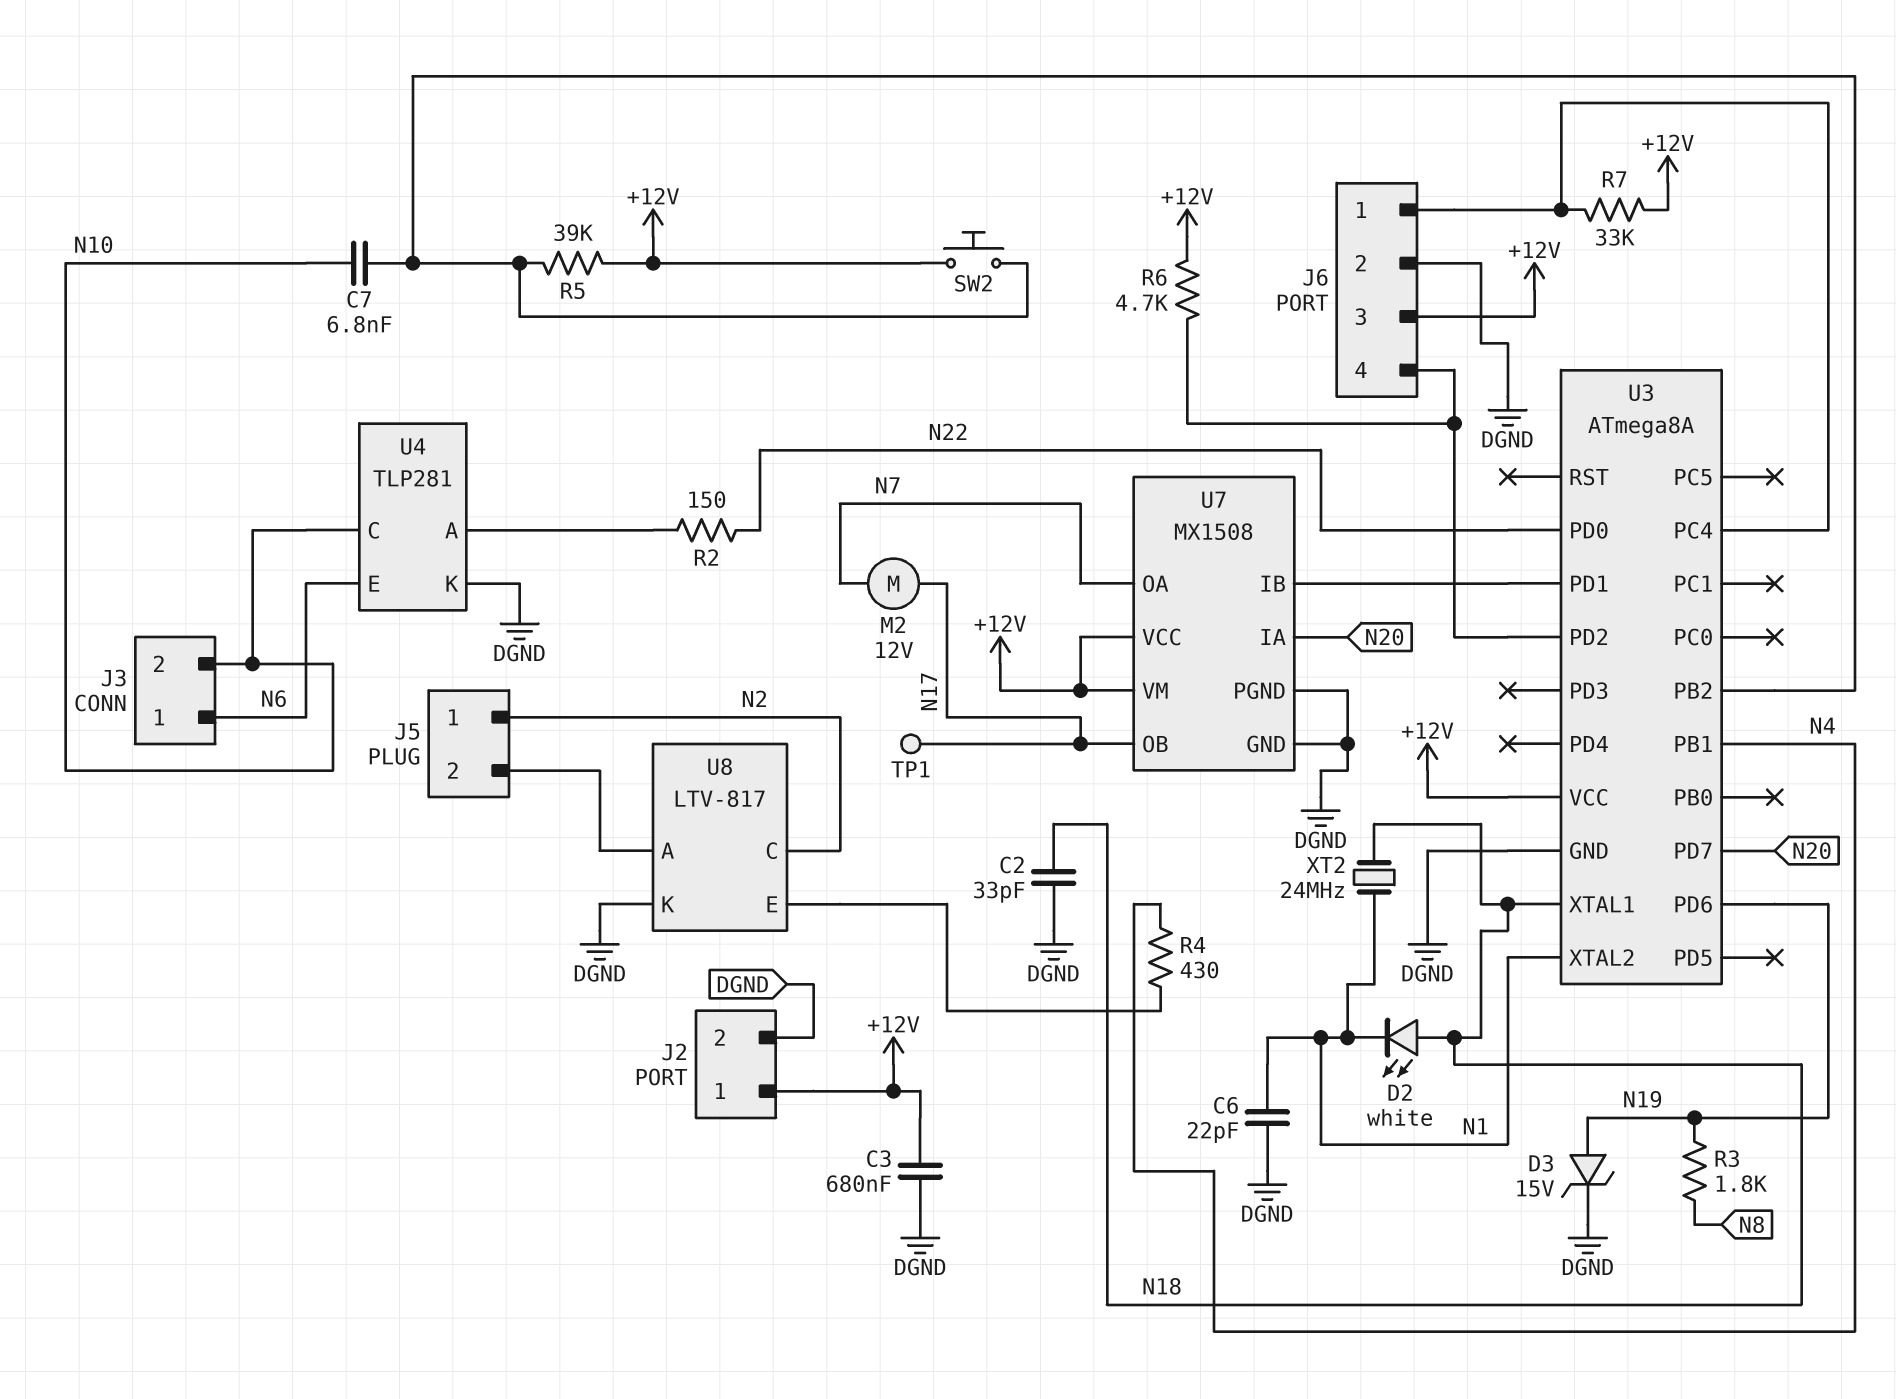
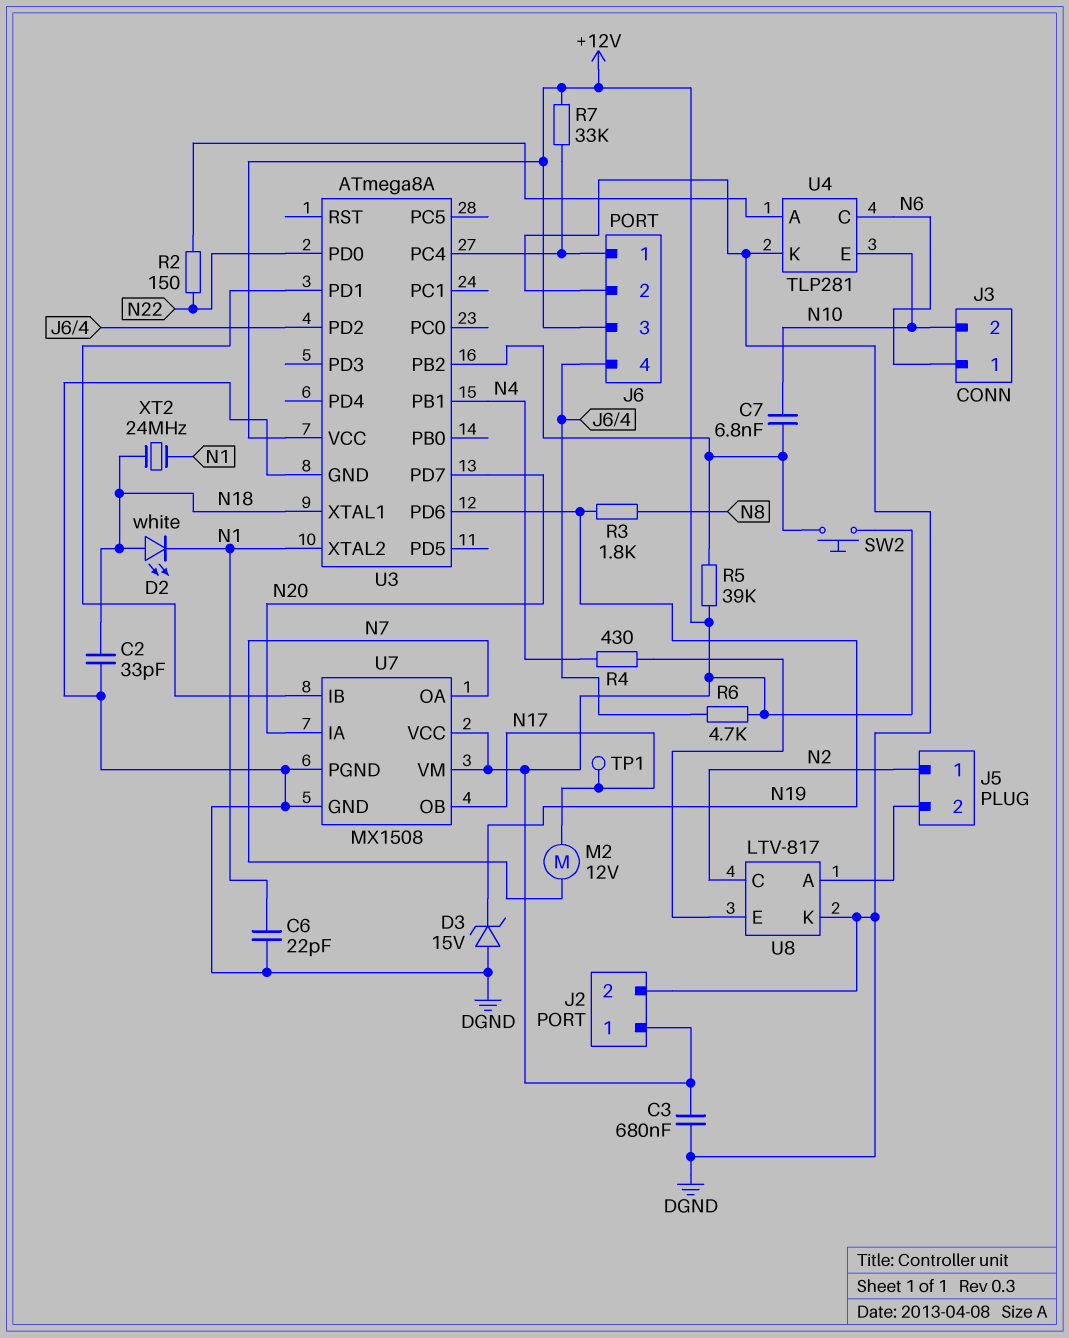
D3: zener 15V (A N19, K DGND) -> zener 15V (A DGND, K N19)
U4 pin C: N10 -> N6
U4 pin E: N6 -> N10

